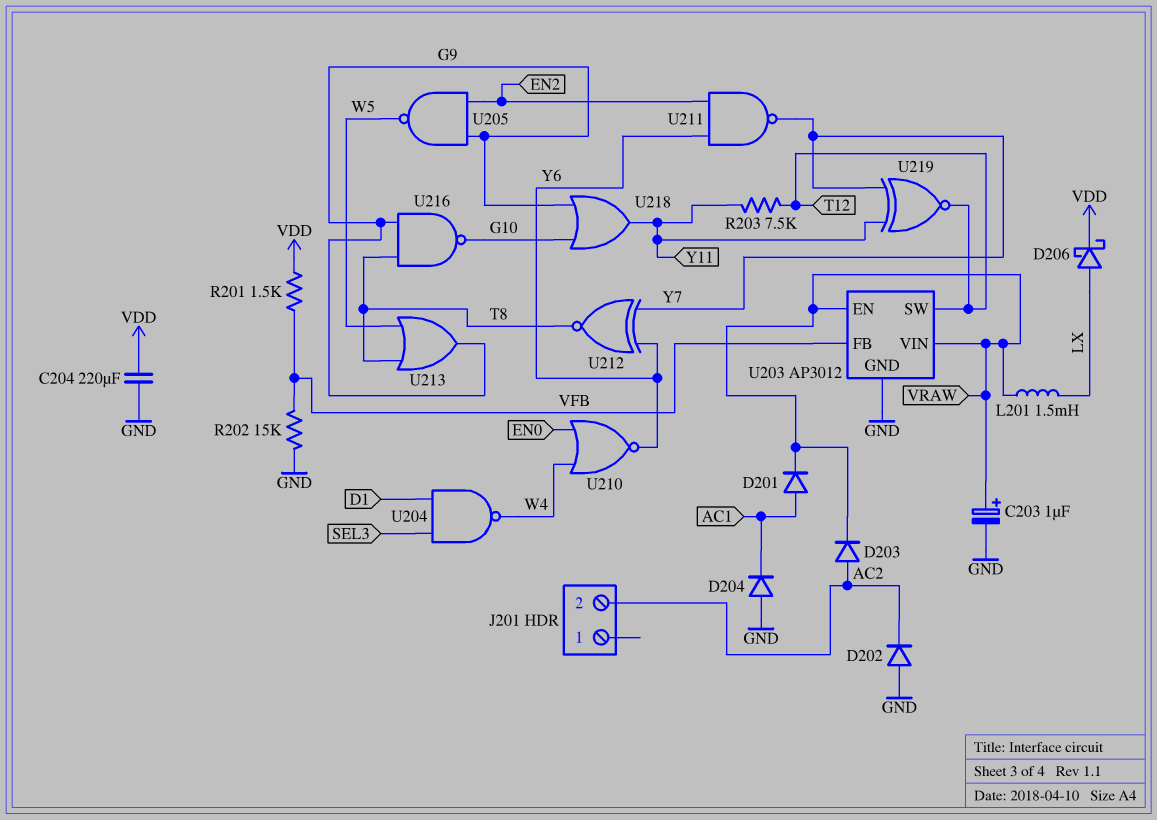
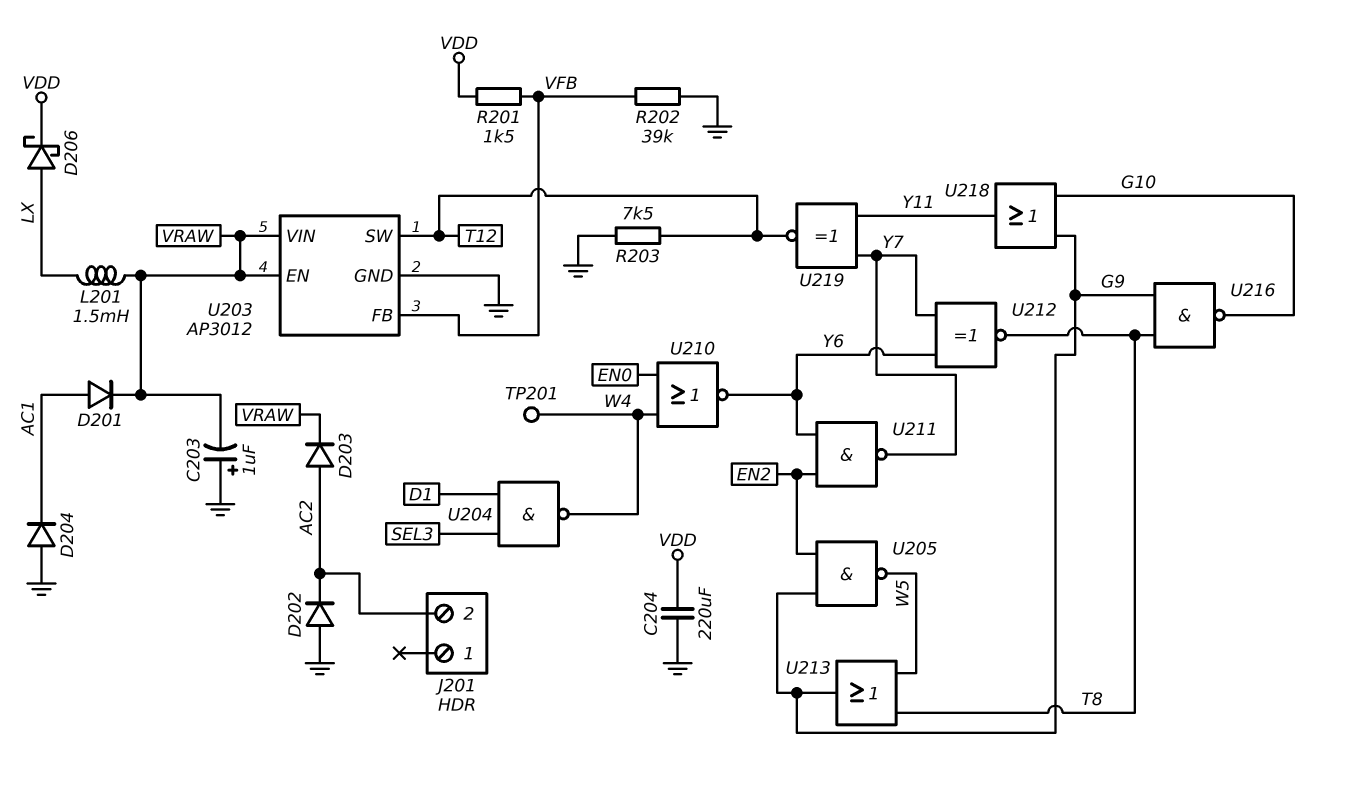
C203: 1uF (plus VRAW, minus GND) -> 1uF (plus GND, minus VRAW)
R202: 15k (GND, VFB) -> 39k (GND, VFB)
R203: 7.5k (T12, Y11) -> 7.5k (GND, T12)
TP201: none -> test point (W4)

